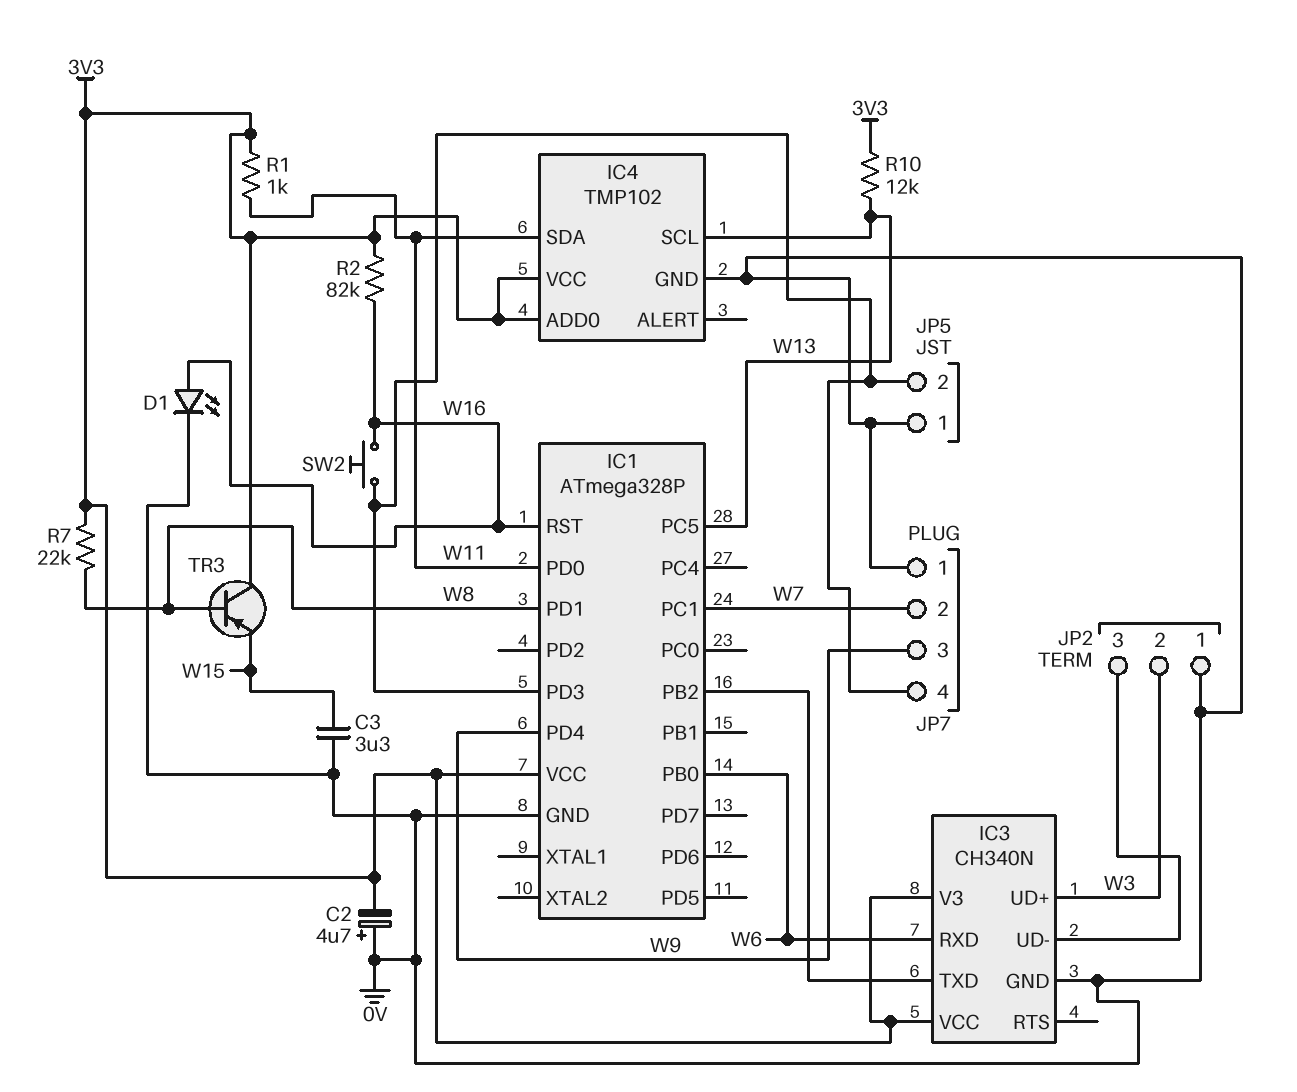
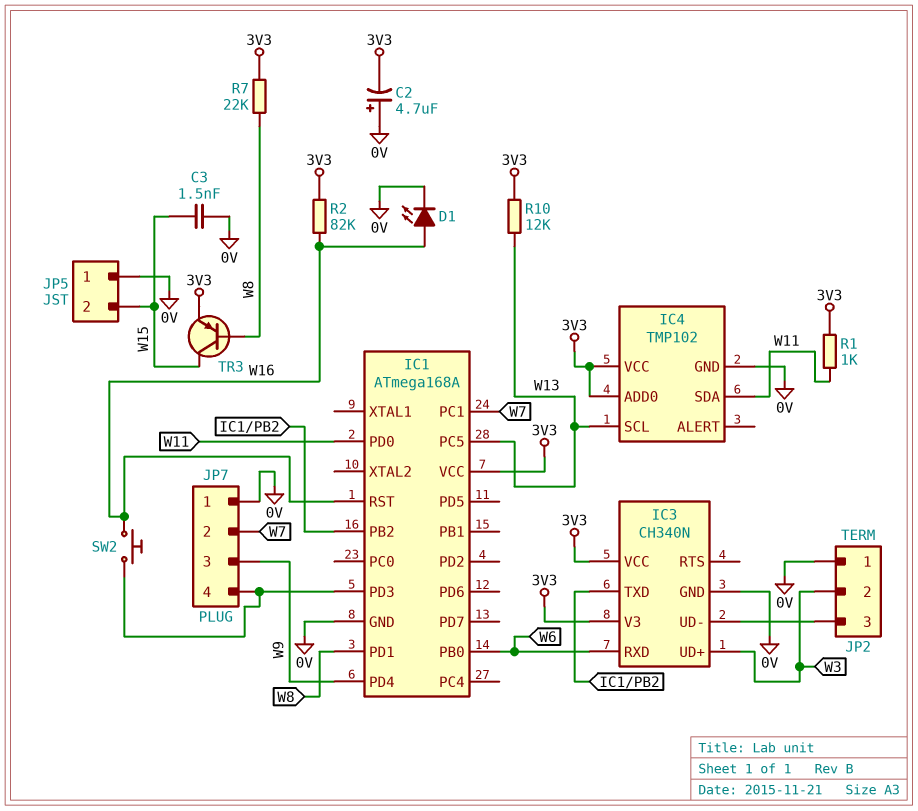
C3: 3.3uF (0V, W15) -> 1.5nF (0V, W15)
IC1: ATmega328P -> ATmega168A
JP5 pin 2: IC1/PD3 -> W15
TR3: PNP (B W8, C 3V3, E W15) -> PNP (B W8, C W15, E 3V3)

